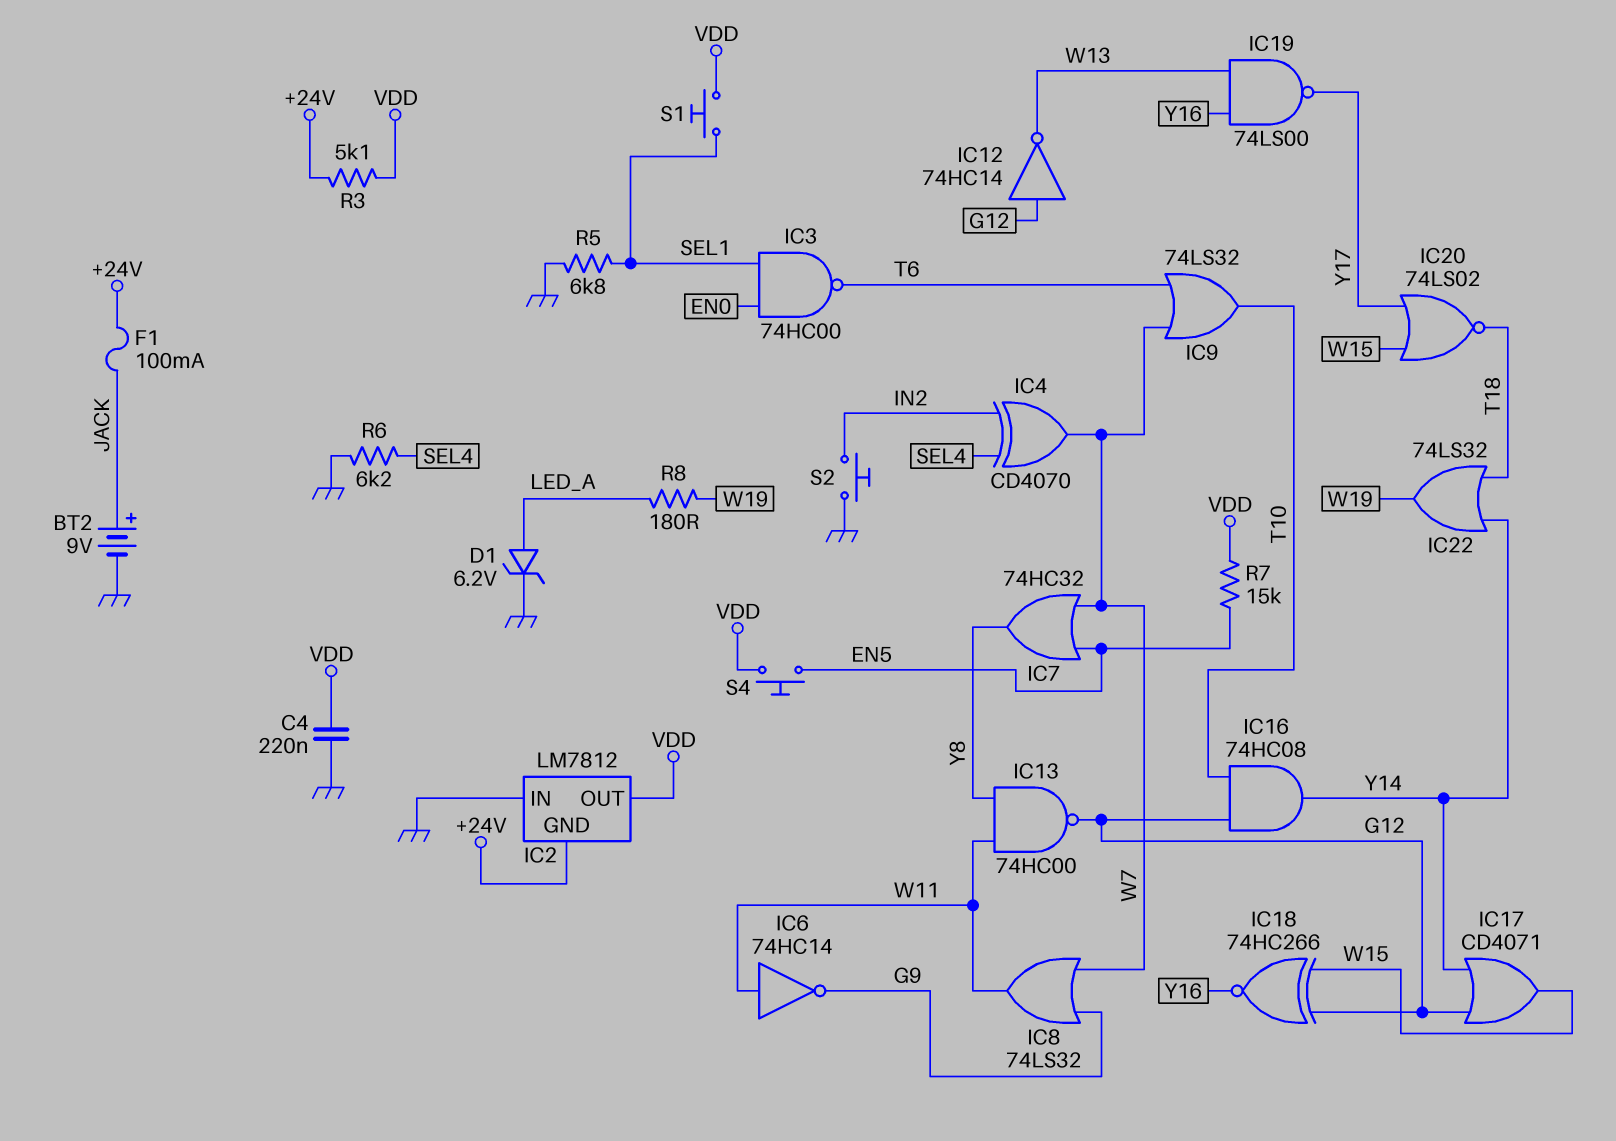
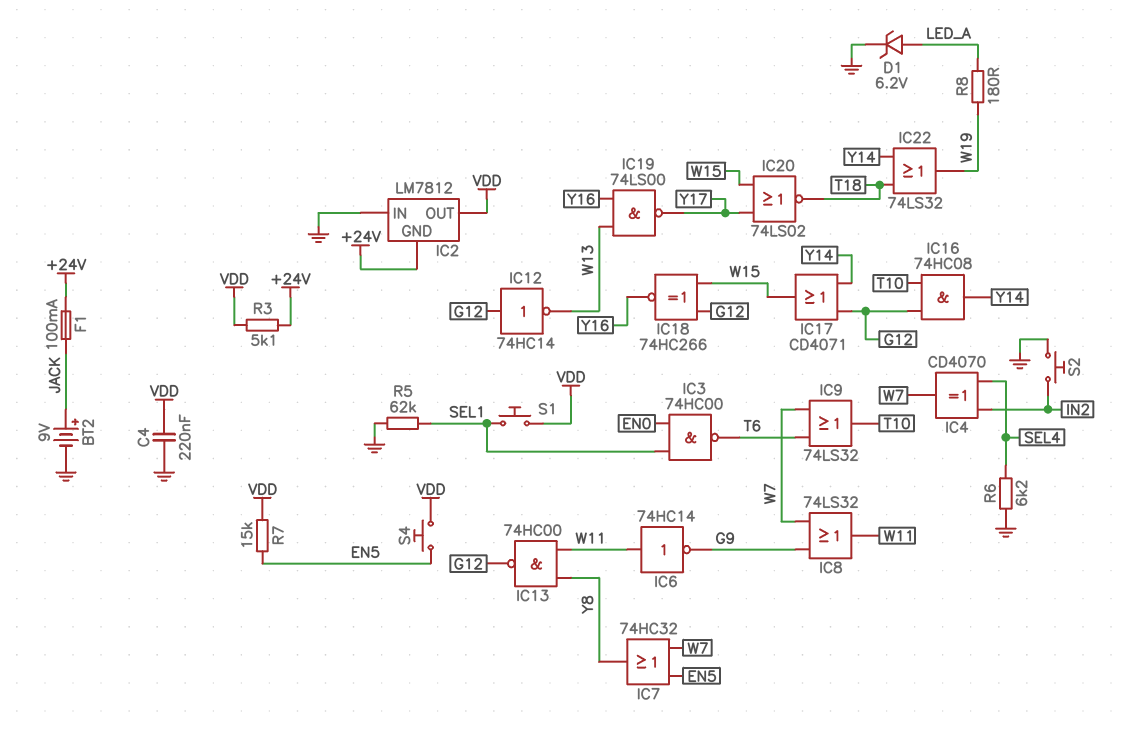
R5: 6.8k (GND, SEL1) -> 62k (GND, SEL1)

